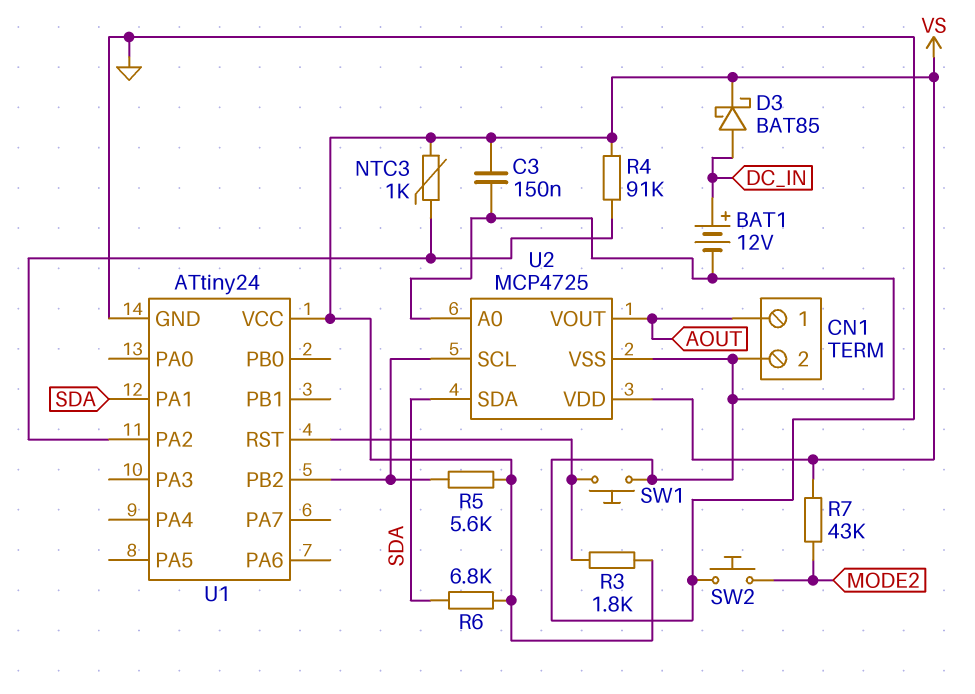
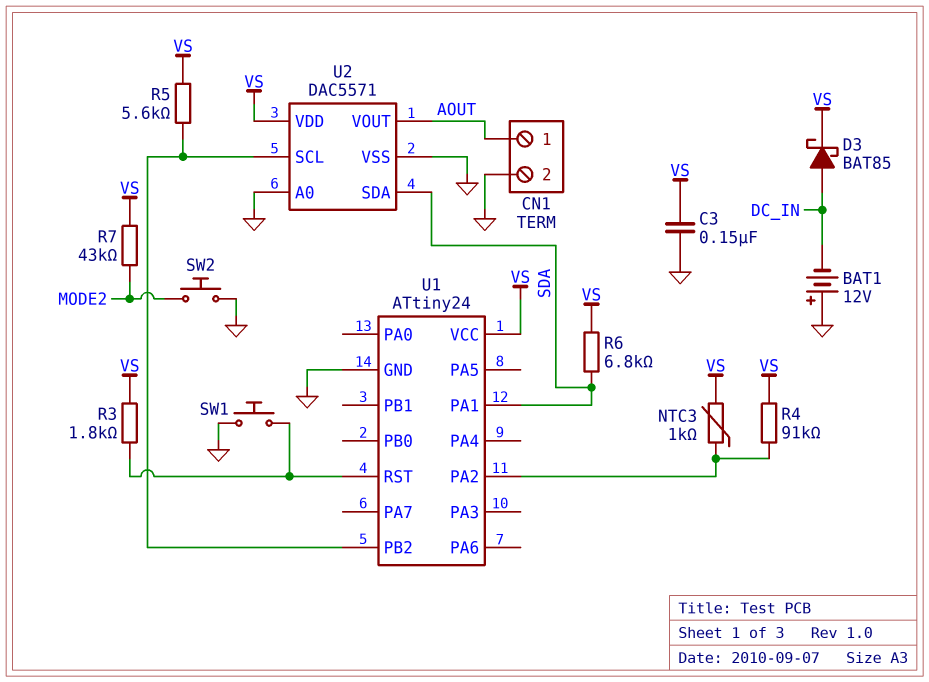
BAT1: 12V (plus DC_IN, minus GND) -> 12V (plus GND, minus DC_IN)
U2: MCP4725 -> DAC5571

